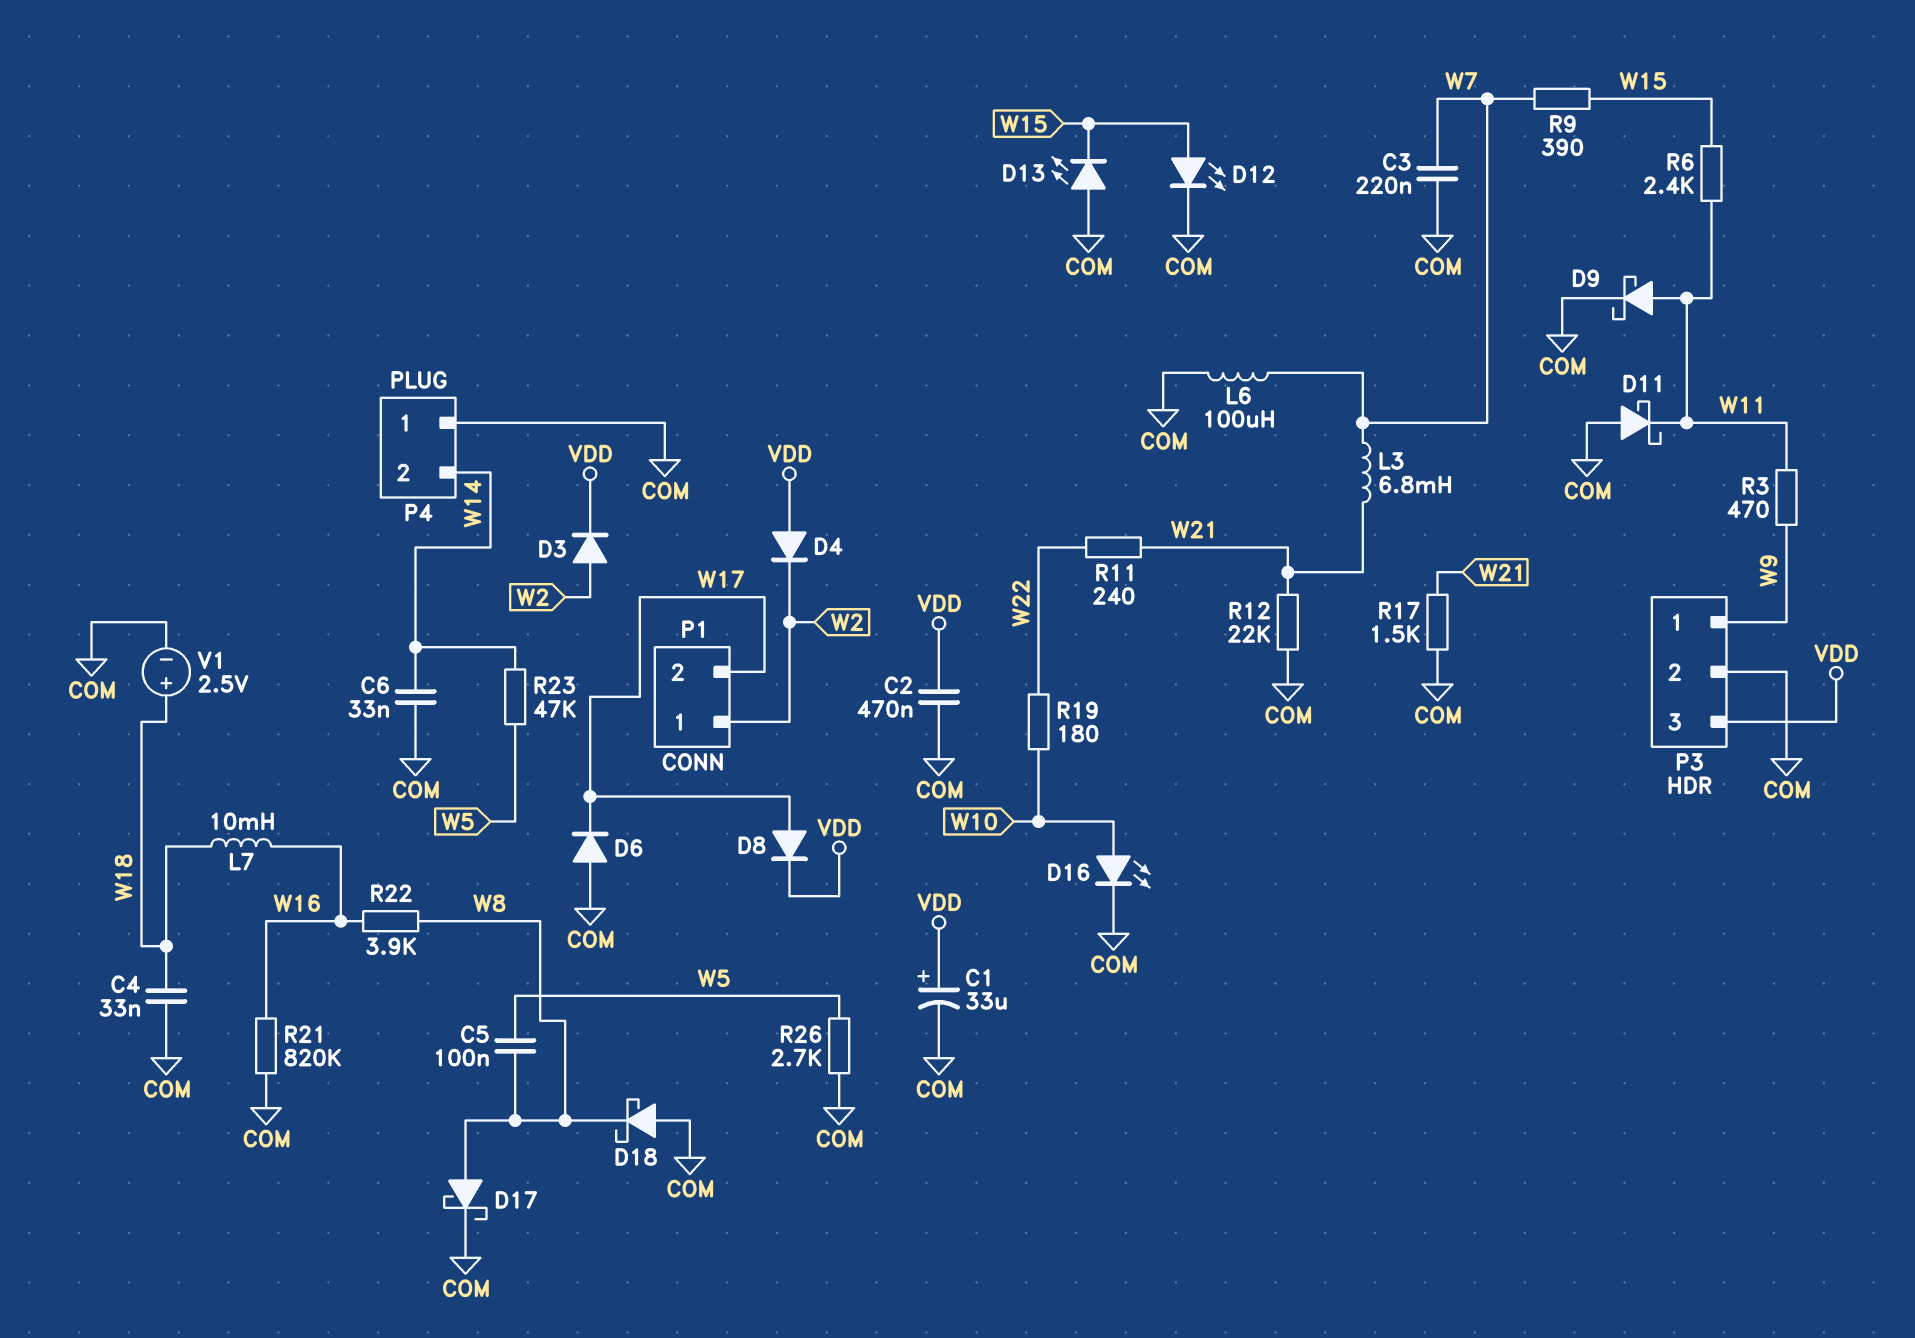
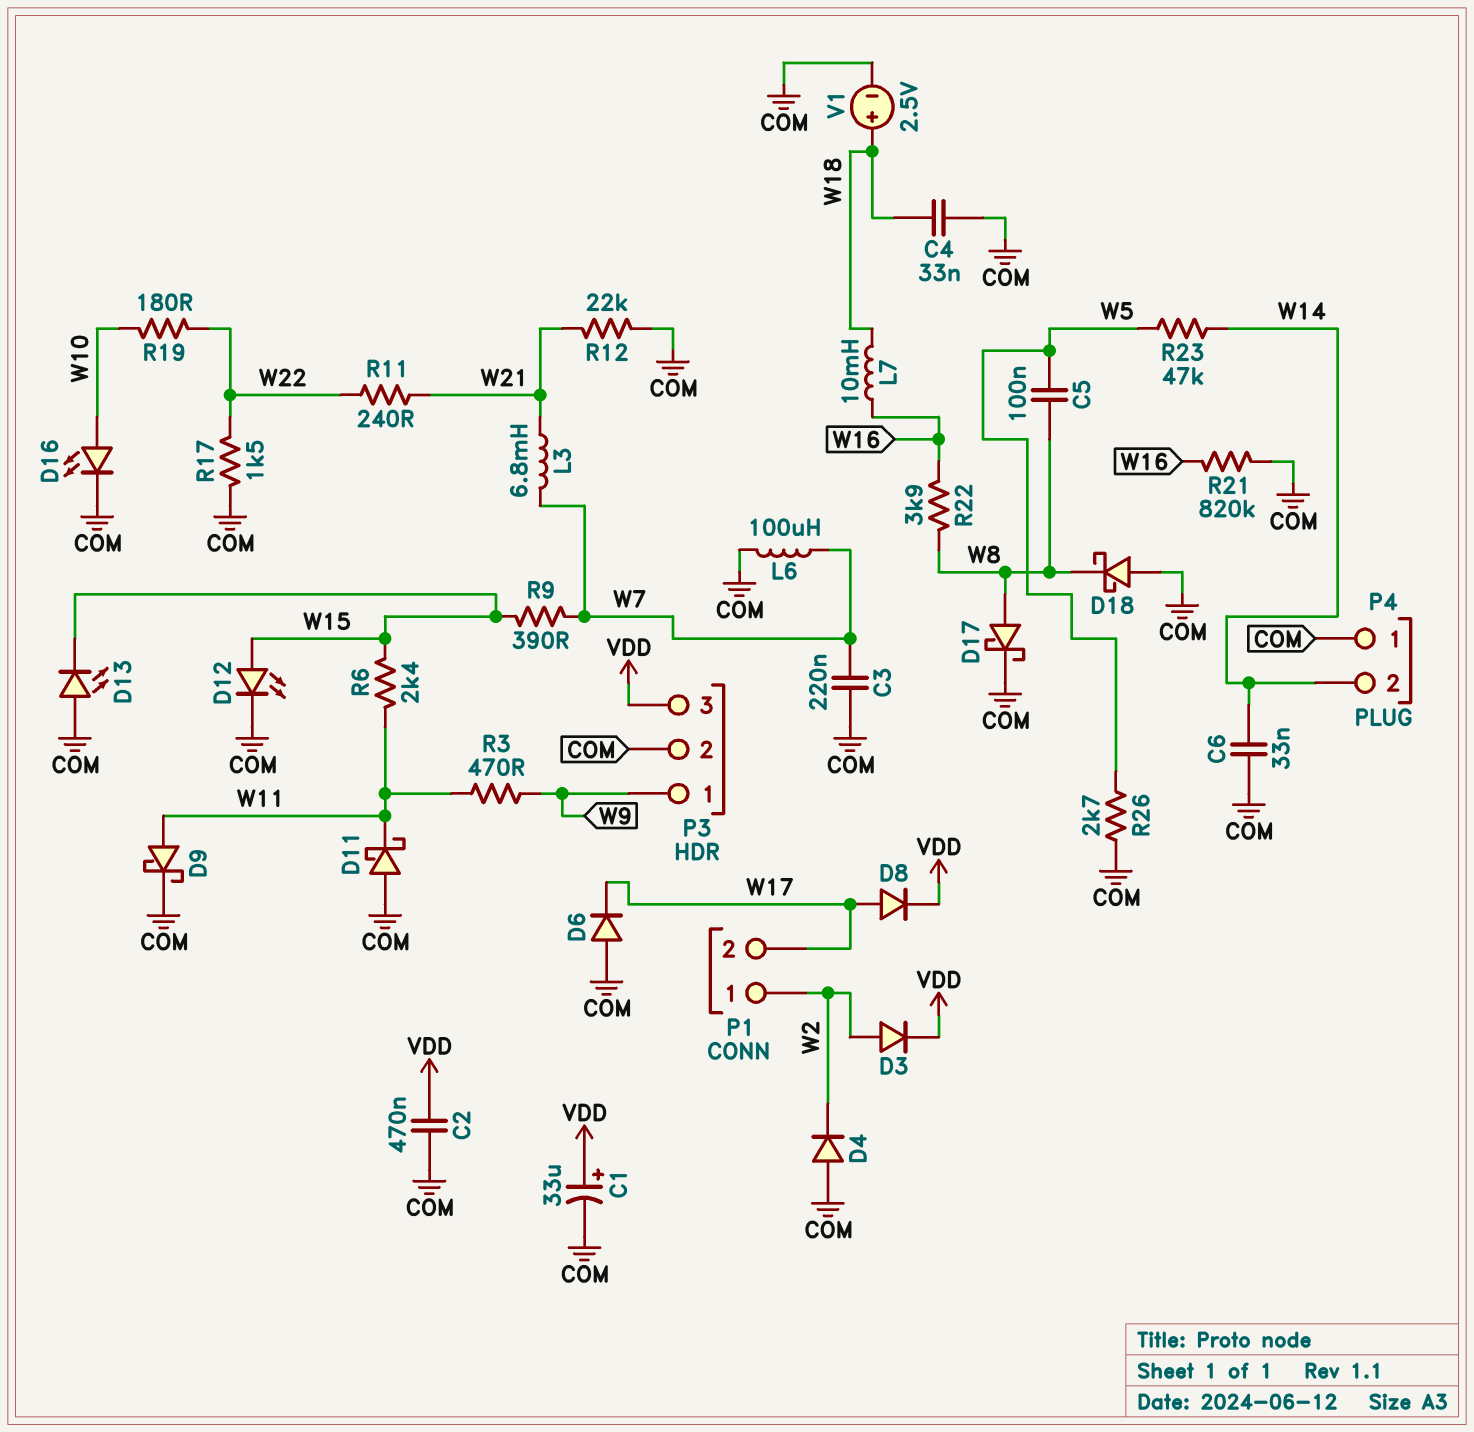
D4: diode (A VDD, K W2) -> diode (A COM, K W2)
R17: 1.5k (COM, W21) -> 1.5k (COM, W22)

